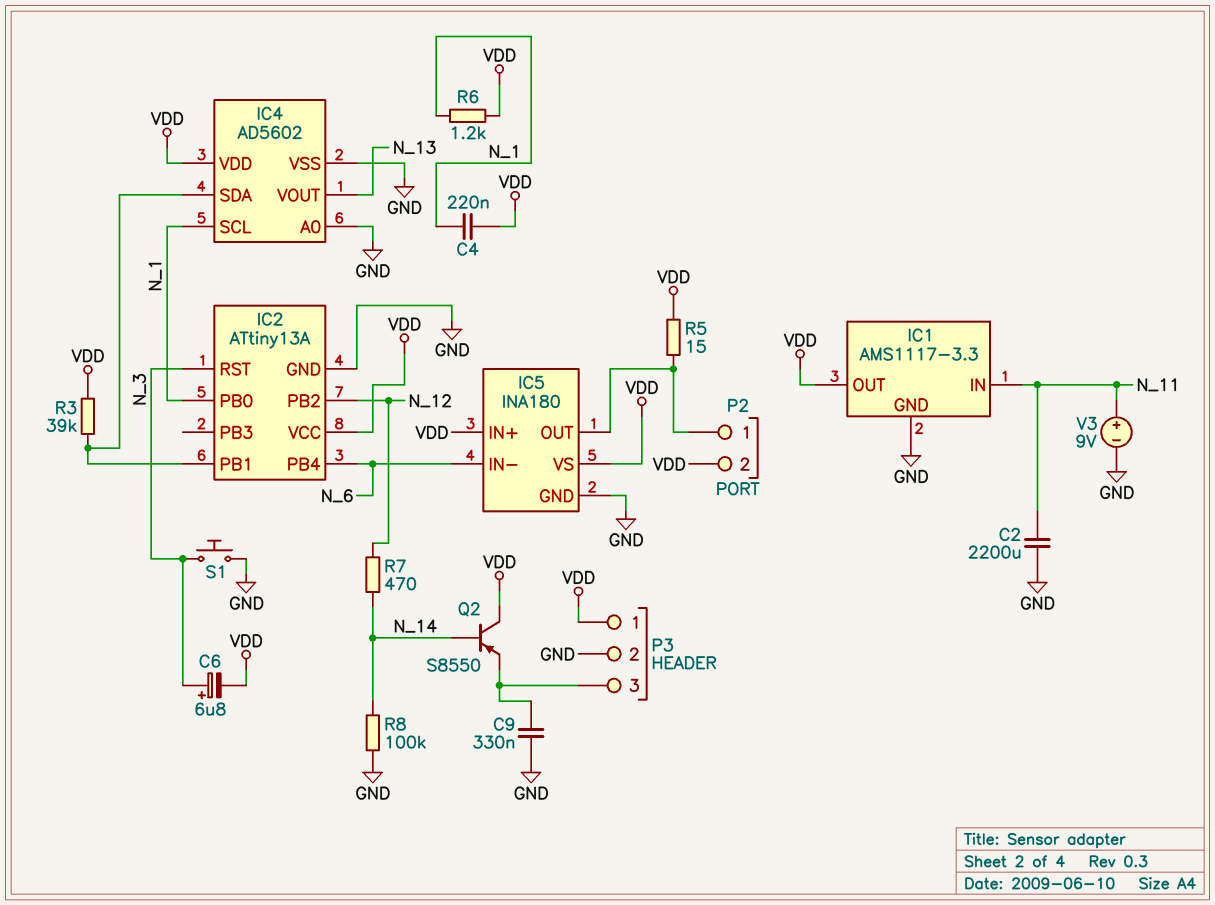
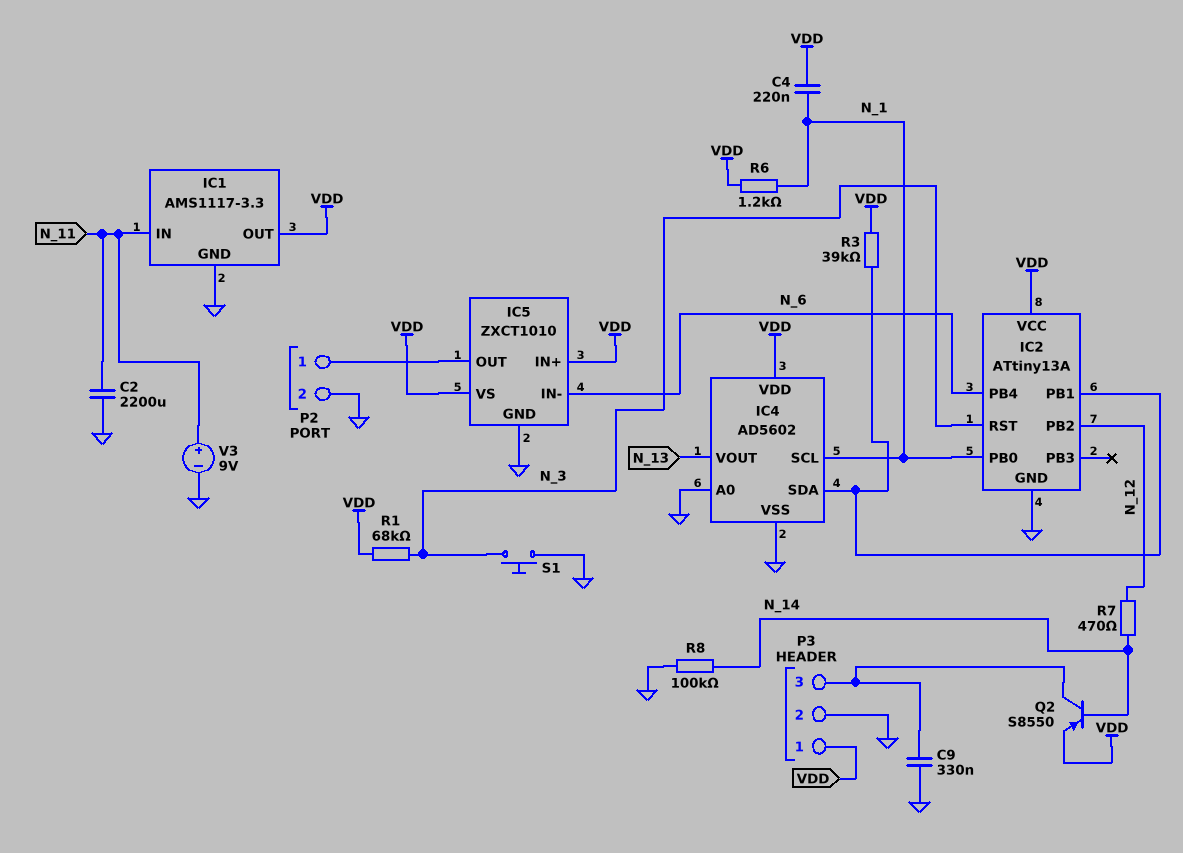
C6: 6.8uF (plus N_3, minus VDD) -> none
IC5: INA180 -> ZXCT1010
P2 pin 2: VDD -> GND
Q2: PNP S8550 (B N_14, C VDD, E P3/3) -> PNP S8550 (B N_14, C P3/3, E VDD)
R1: none -> 68k (N_3, VDD)
R5: 15 (IC5/OUT, VDD) -> none

